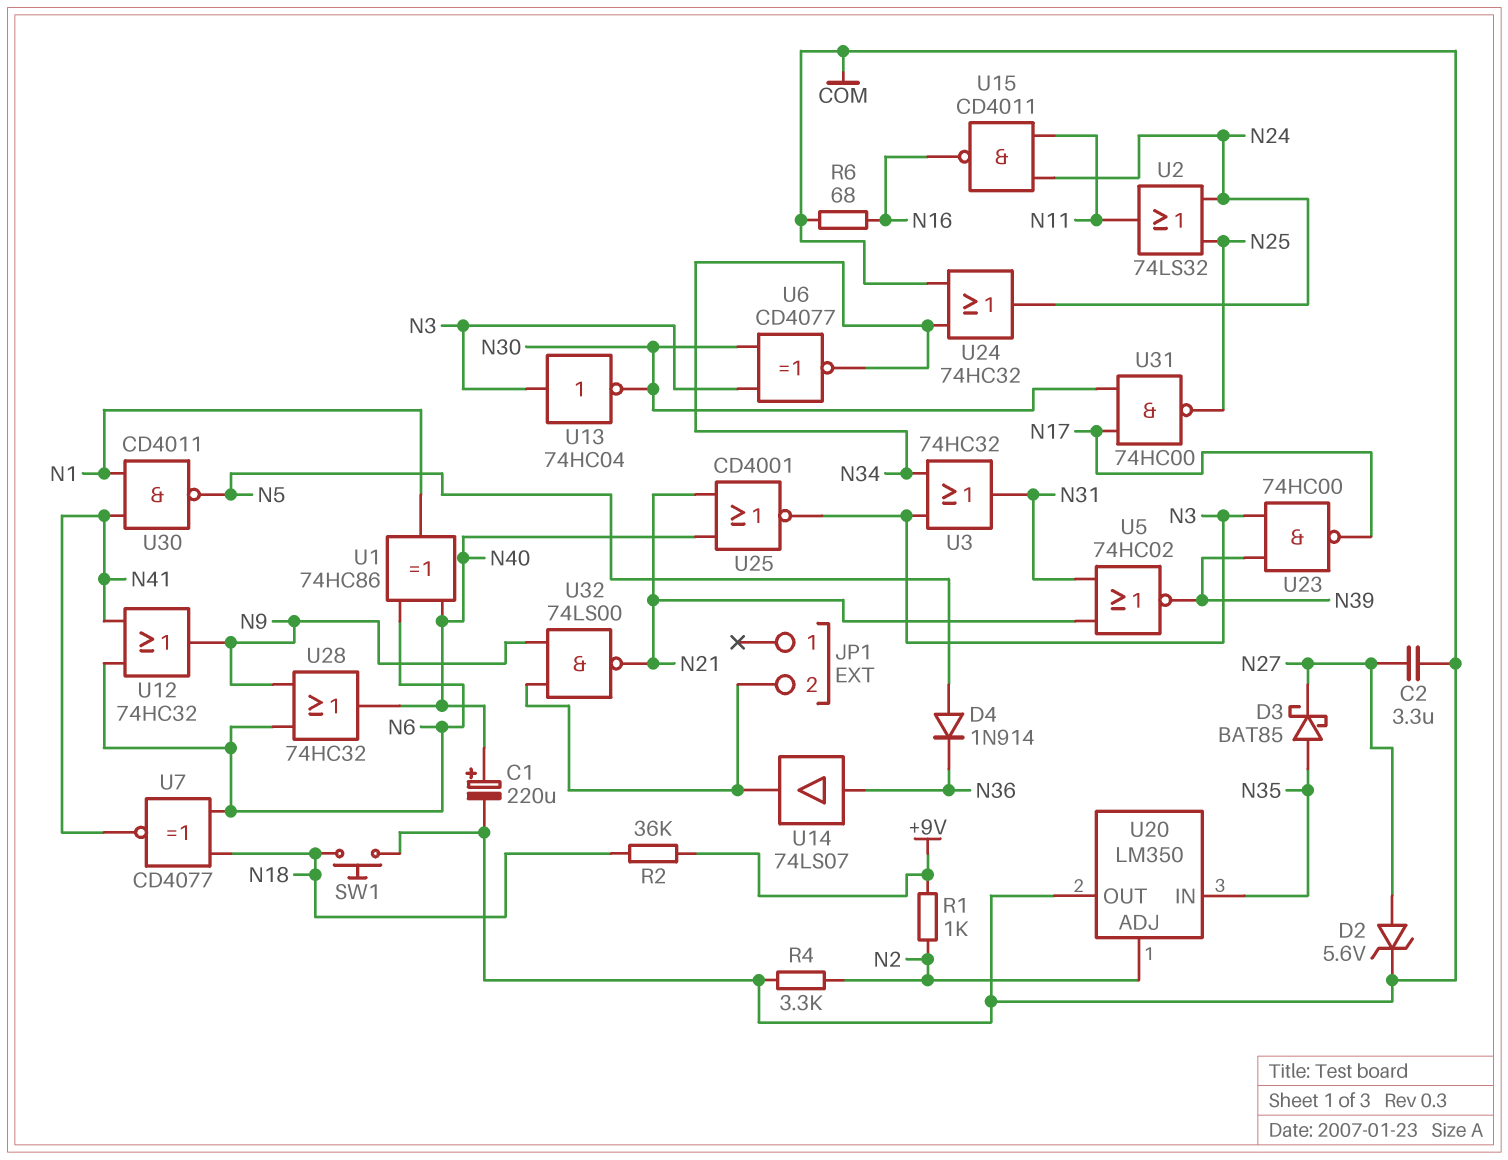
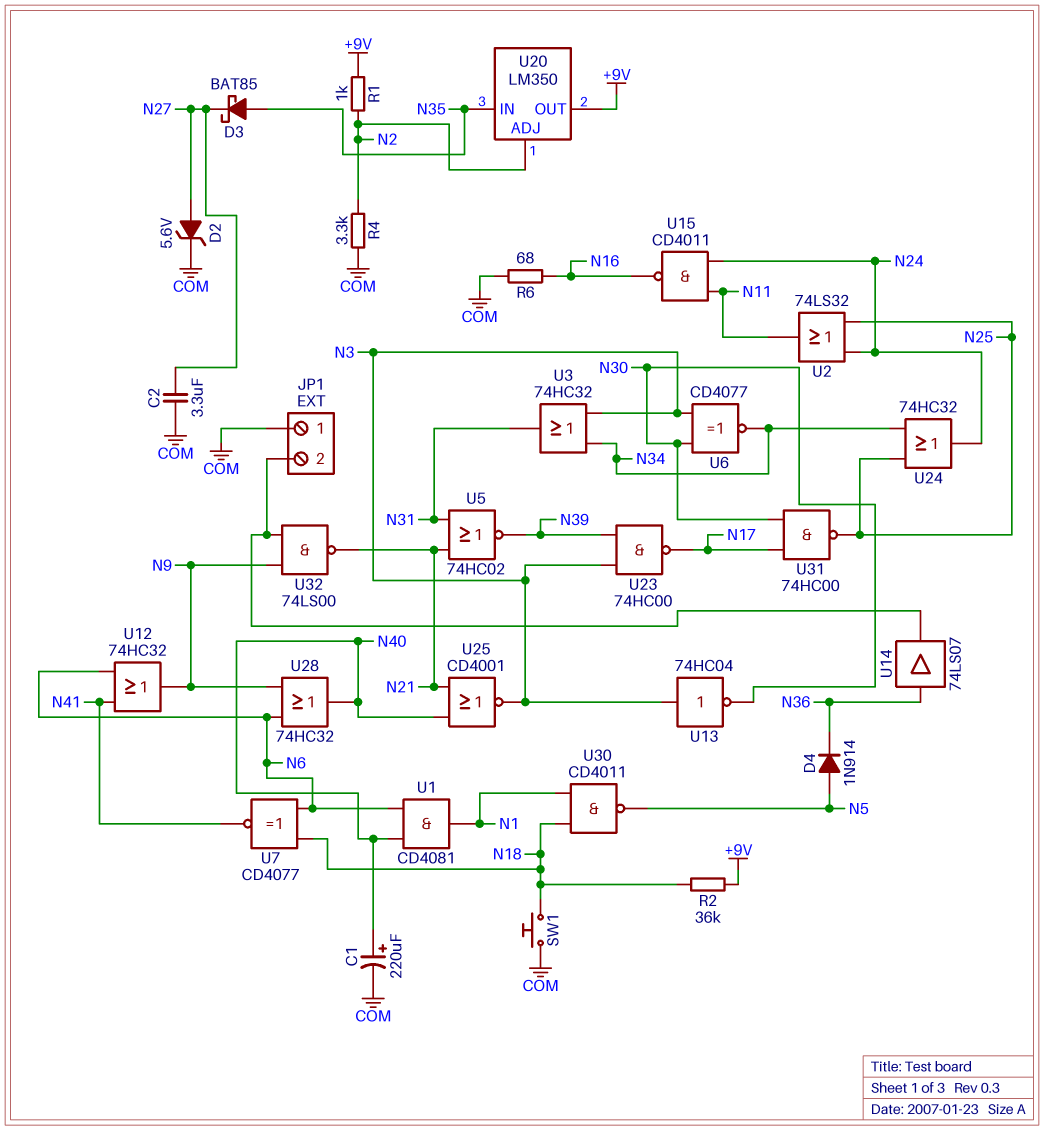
JP1 pin 1: none -> COM
U1: XOR 74HC86 (in N6, in N40, out N1) -> AND CD4081 (in N6, in N40, out N1)
U20 pin OUT: COM -> +9V
U24: OR 74HC32 (in COM, in N34, out N24) -> OR 74HC32 (in N25, in N34, out N24)
U30: NAND CD4011 (in N1, in N41, out N5) -> NAND CD4011 (in N1, in N18, out N5)

